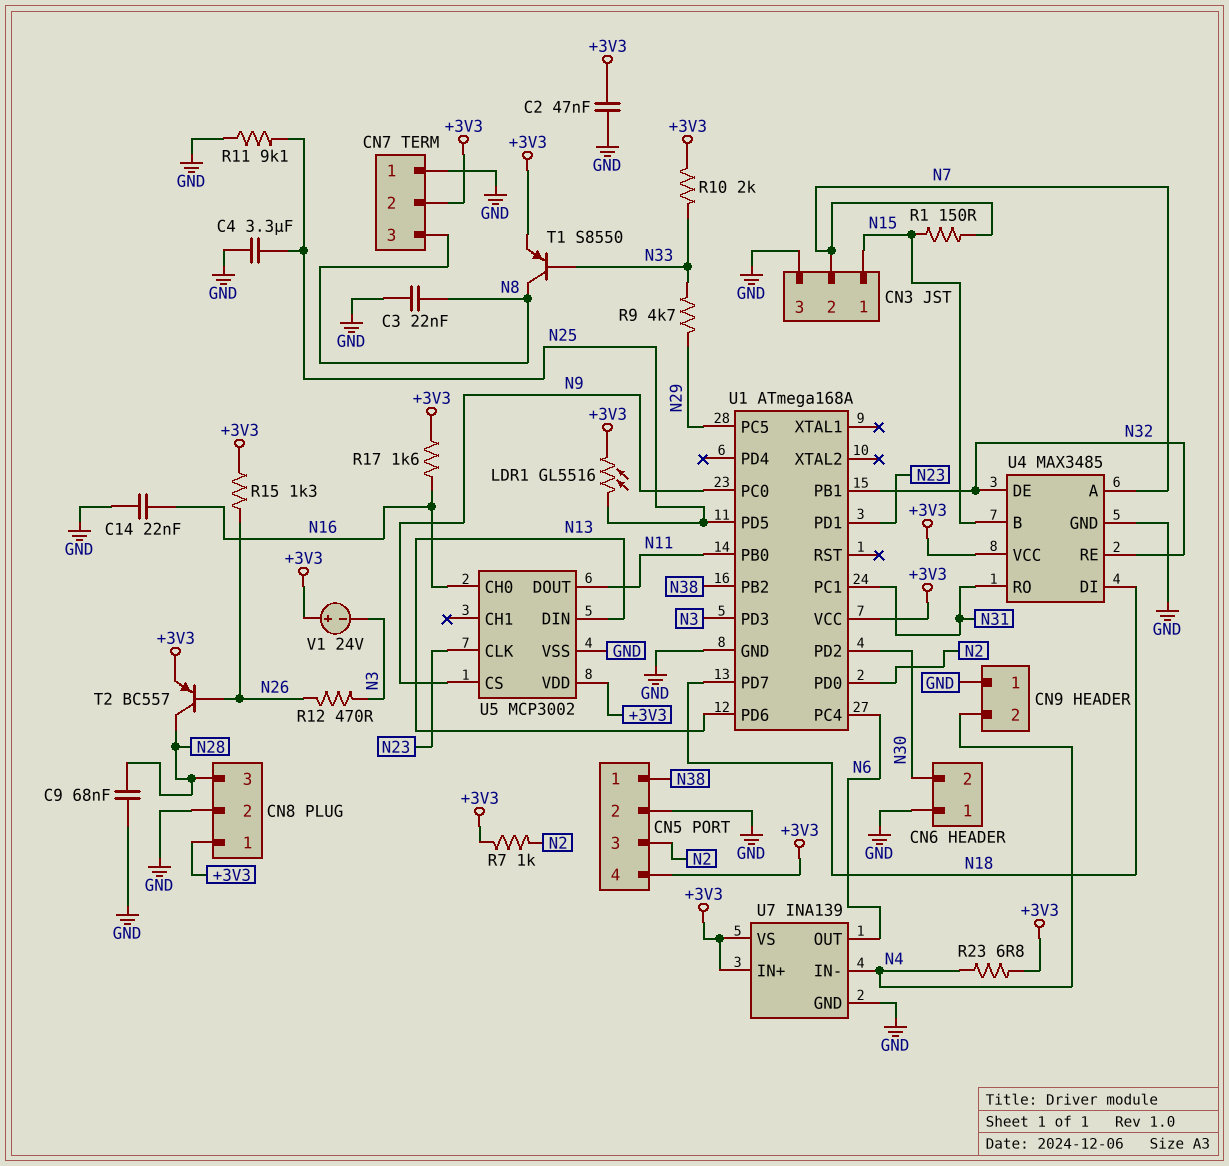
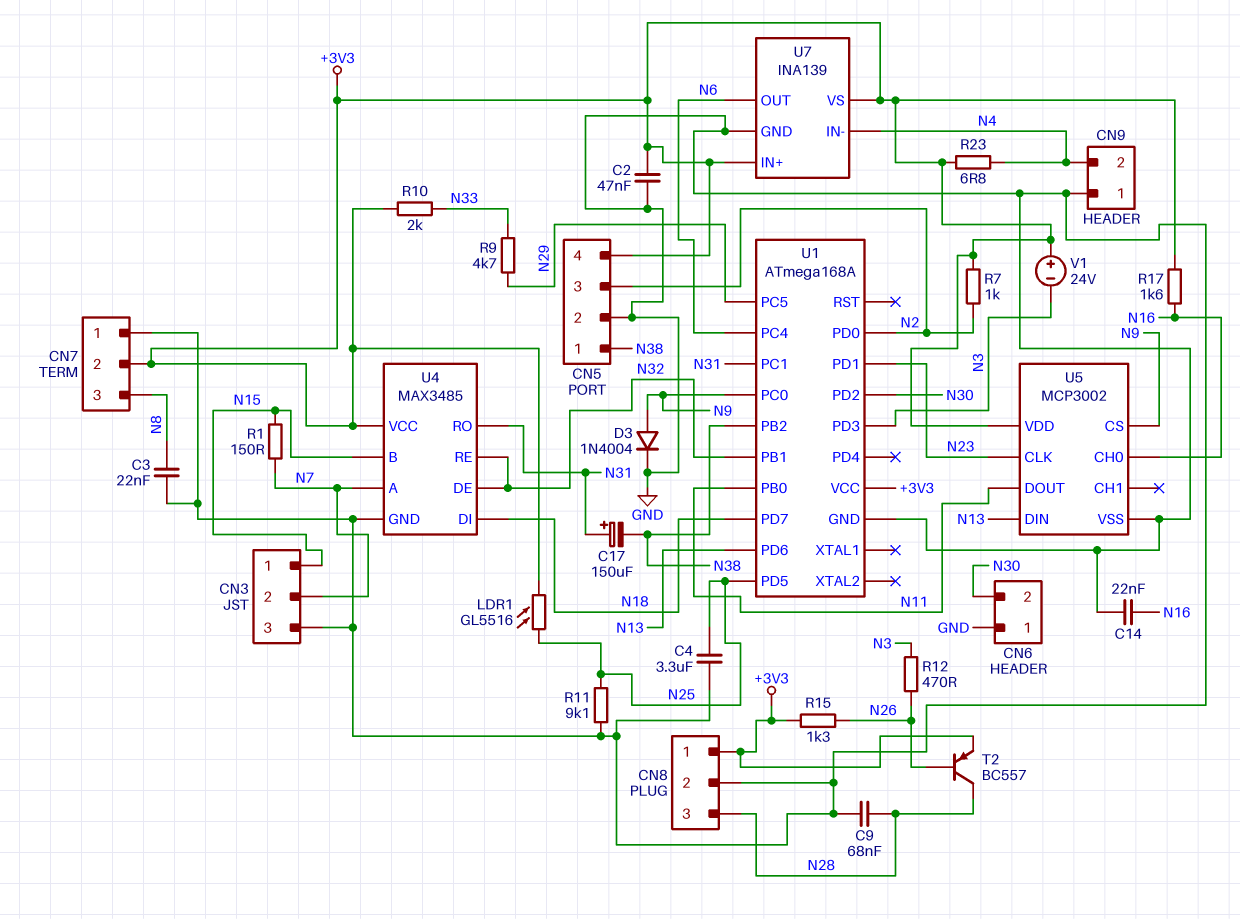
C17: none -> 150uF (plus N31, minus N38)
D3: none -> diode 1N4004 (A N9, K GND)
T1: PNP S8550 (B N33, C N8, E +3V3) -> none

